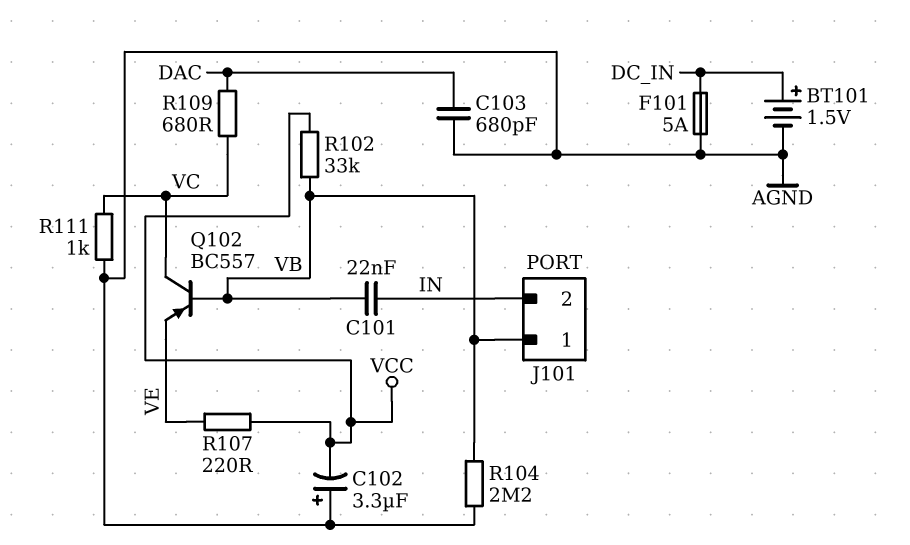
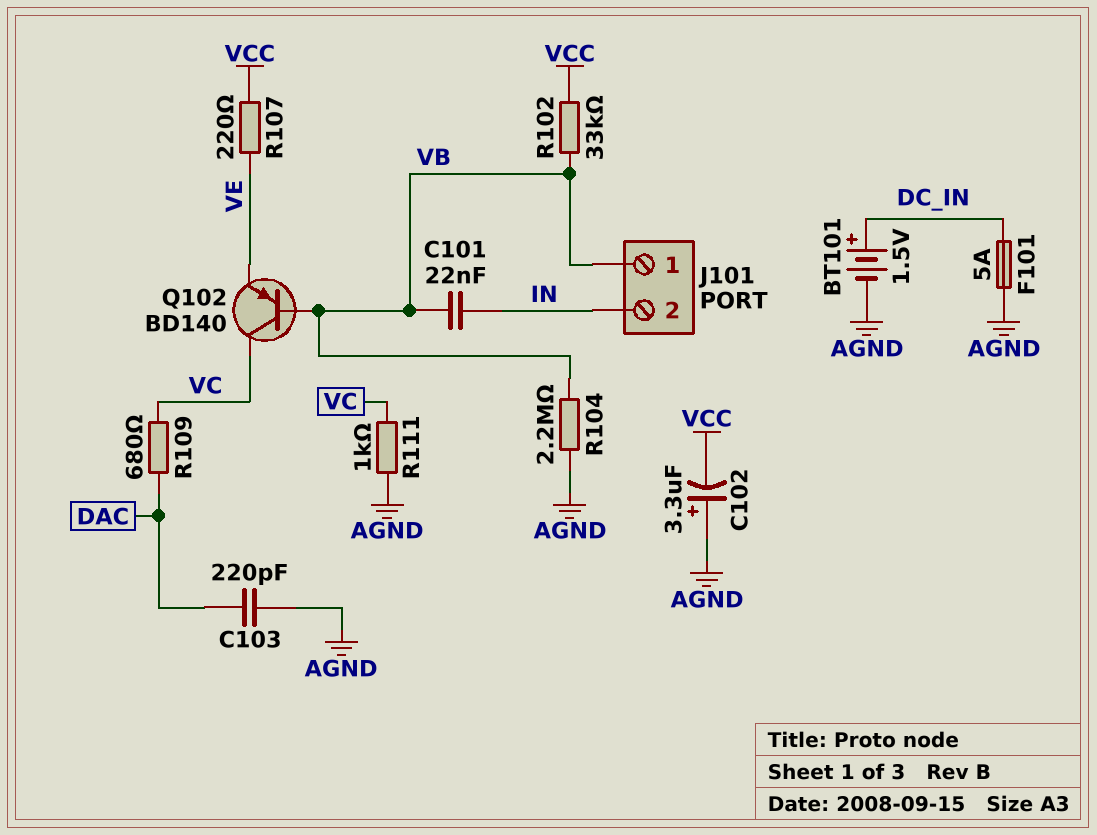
C103: 680pF (AGND, DAC) -> 220pF (AGND, DAC)
Q102: PNP BC557 (B VB, C VC, E VE) -> PNP BD140 (B VB, C VC, E VE)

